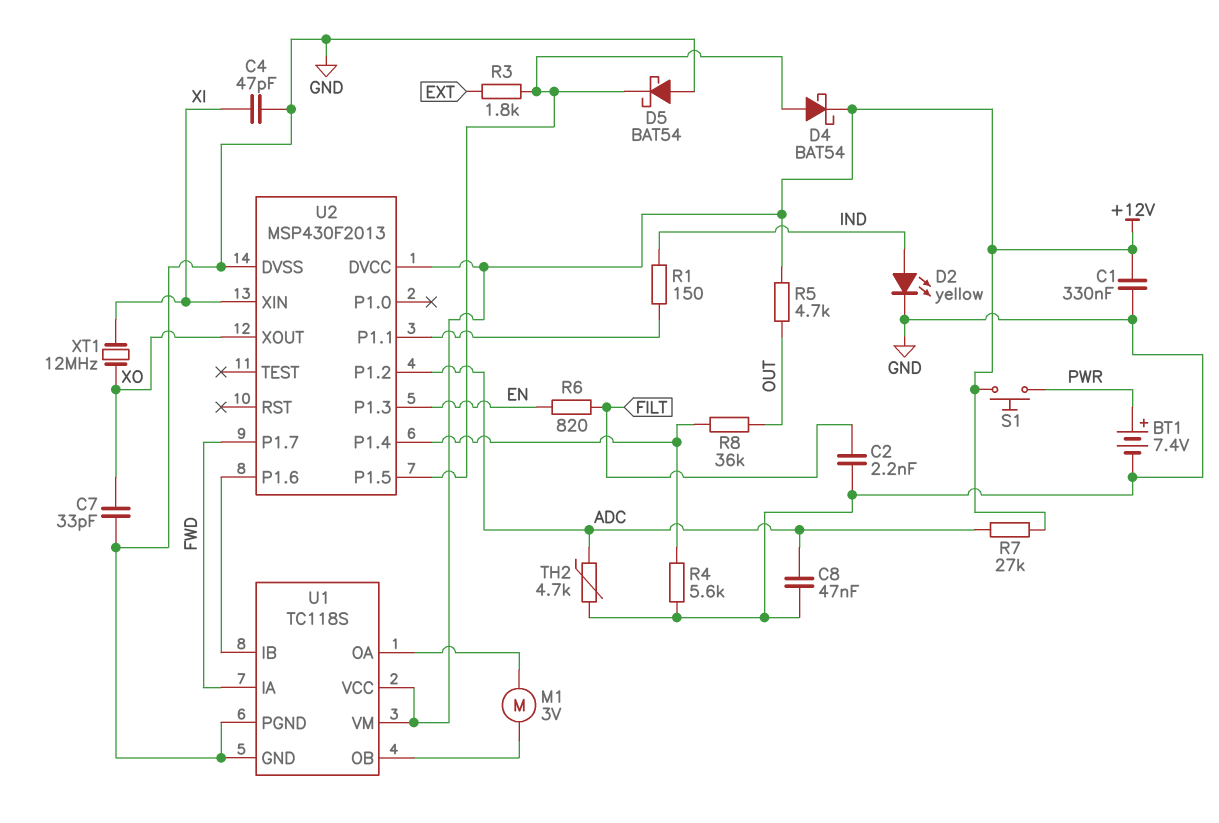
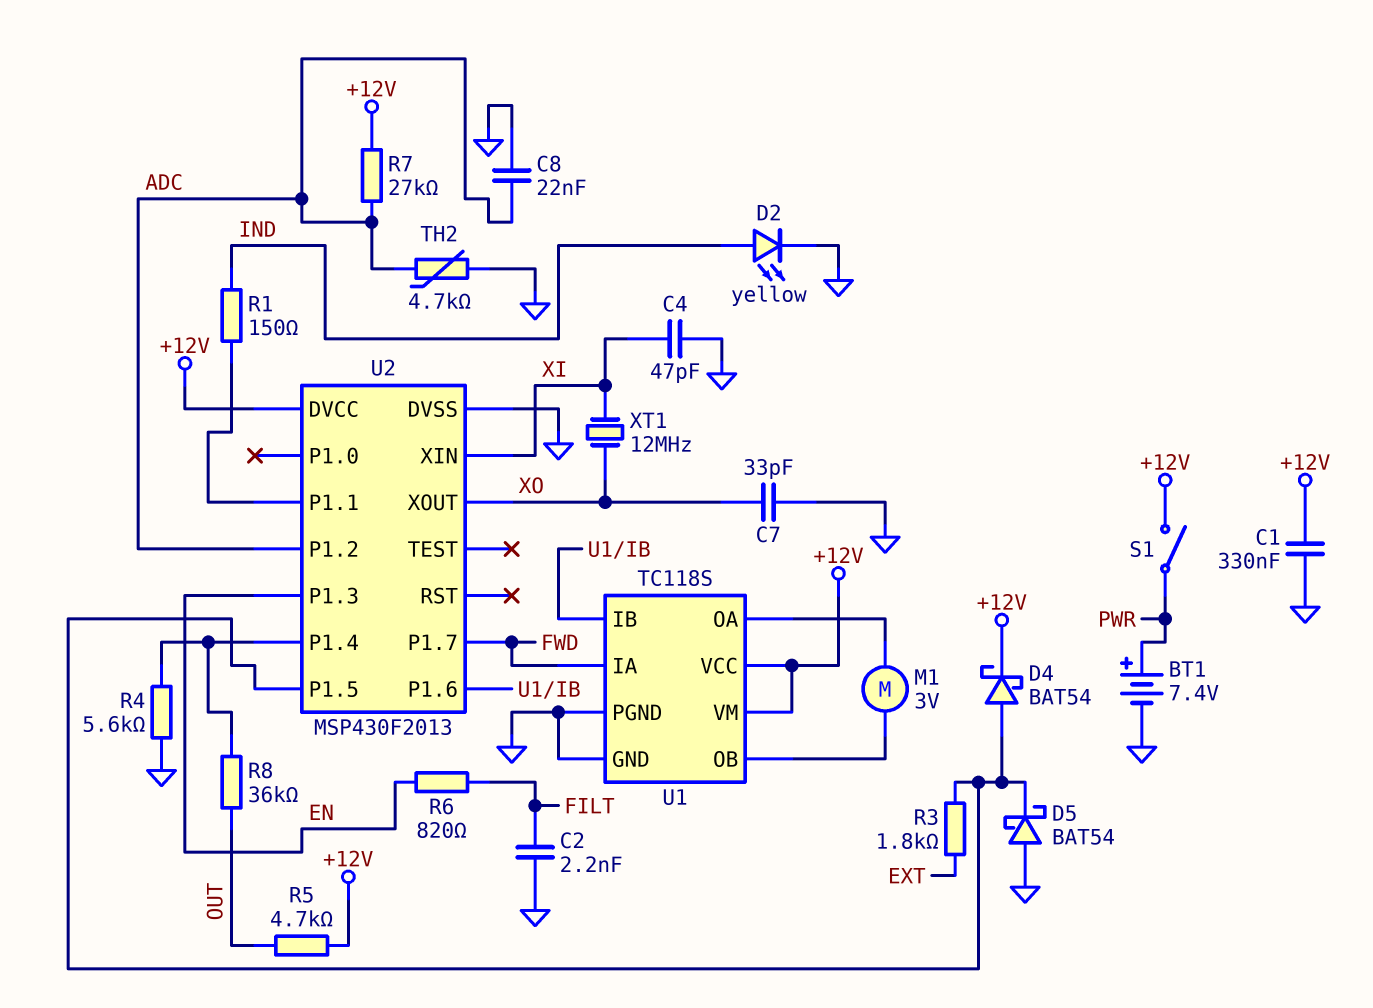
C8: 47nF (ADC, GND) -> 22nF (ADC, GND)
S1: button (+12V, PWR) -> switch (+12V, PWR)

